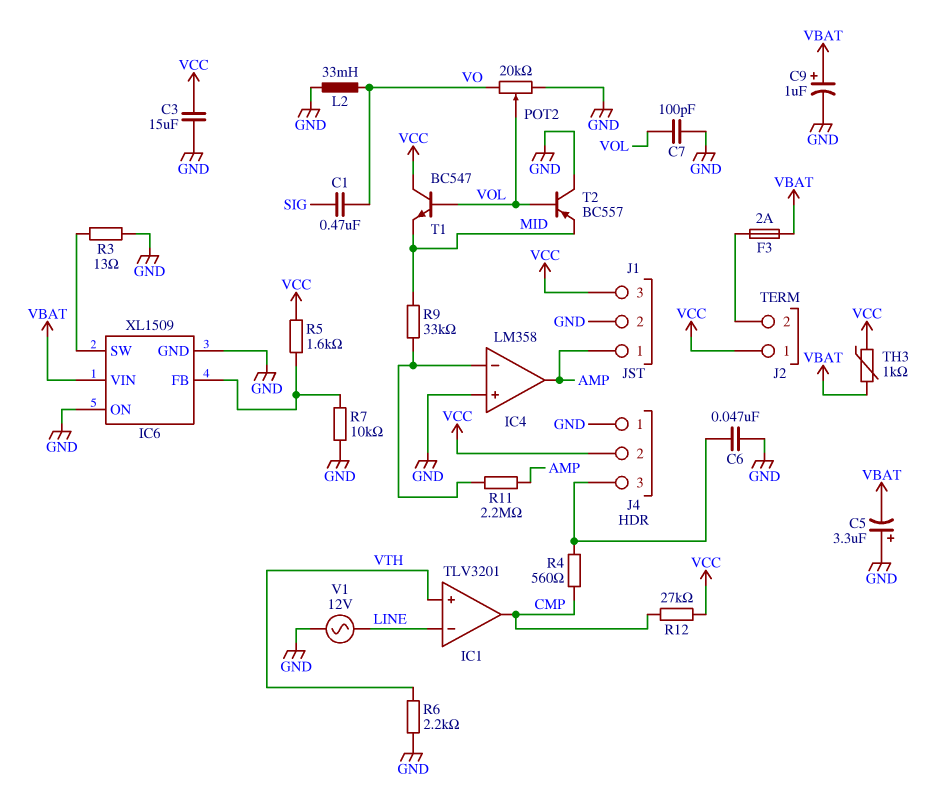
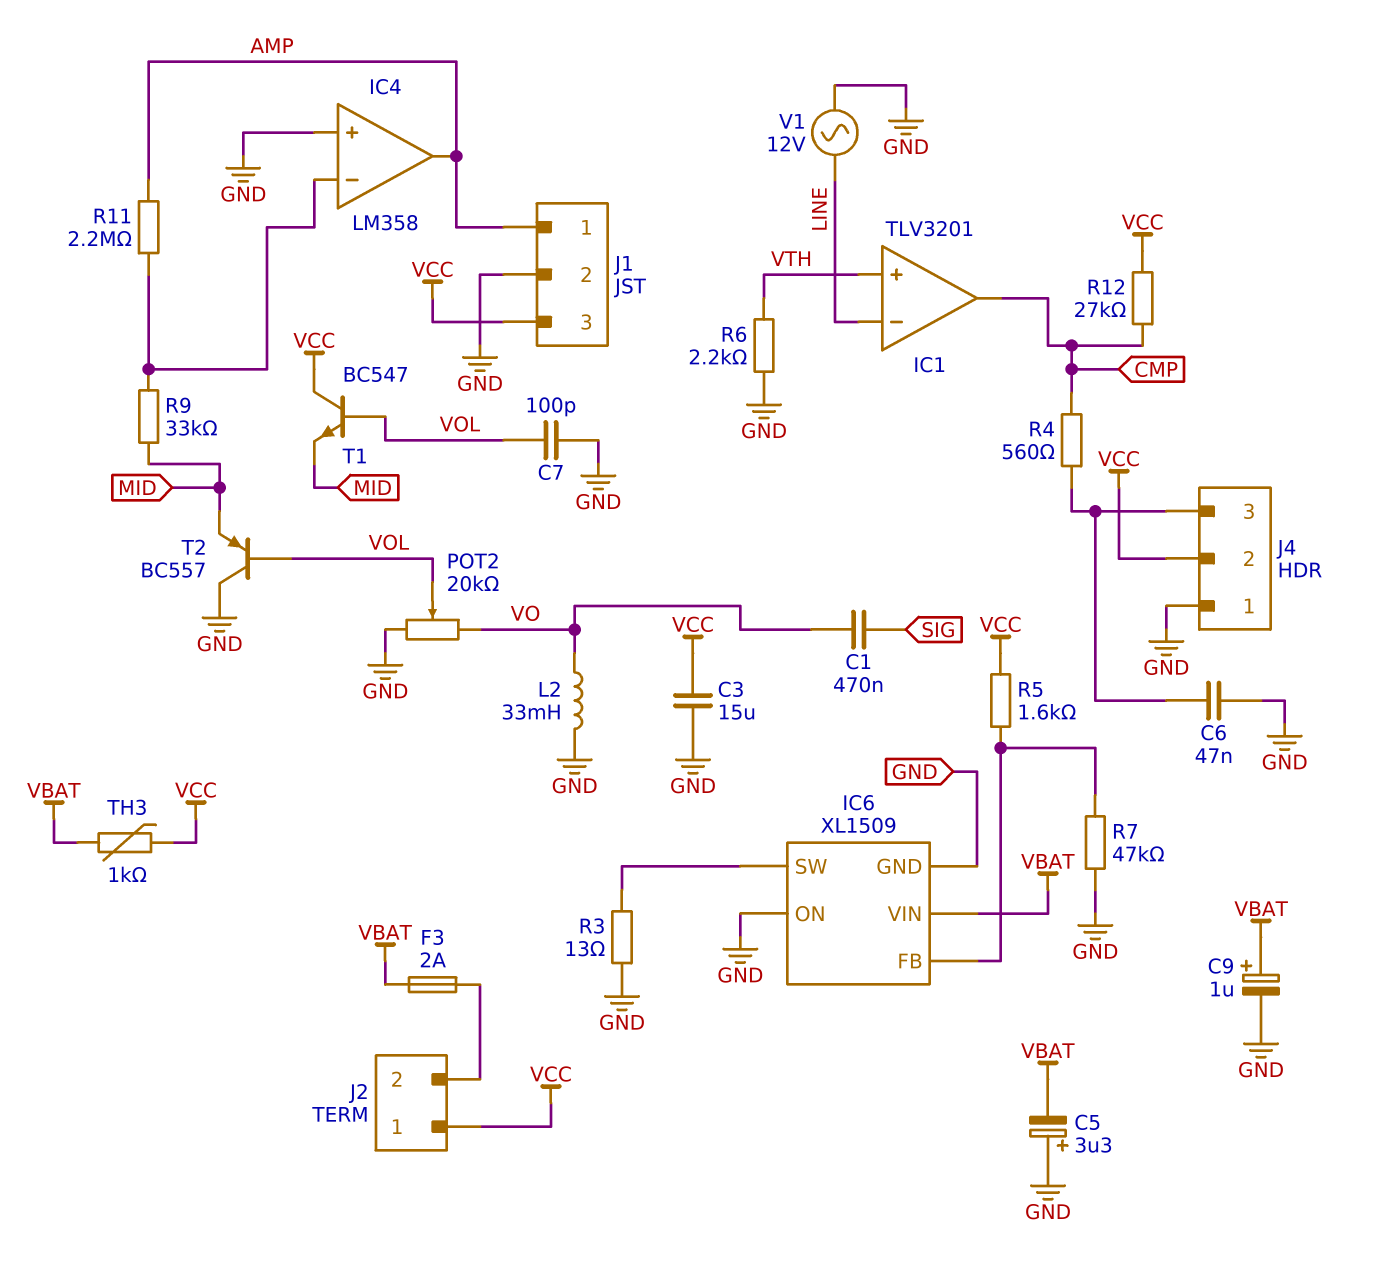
R7: 10k (GND, IC6/FB) -> 47k (GND, IC6/FB)

